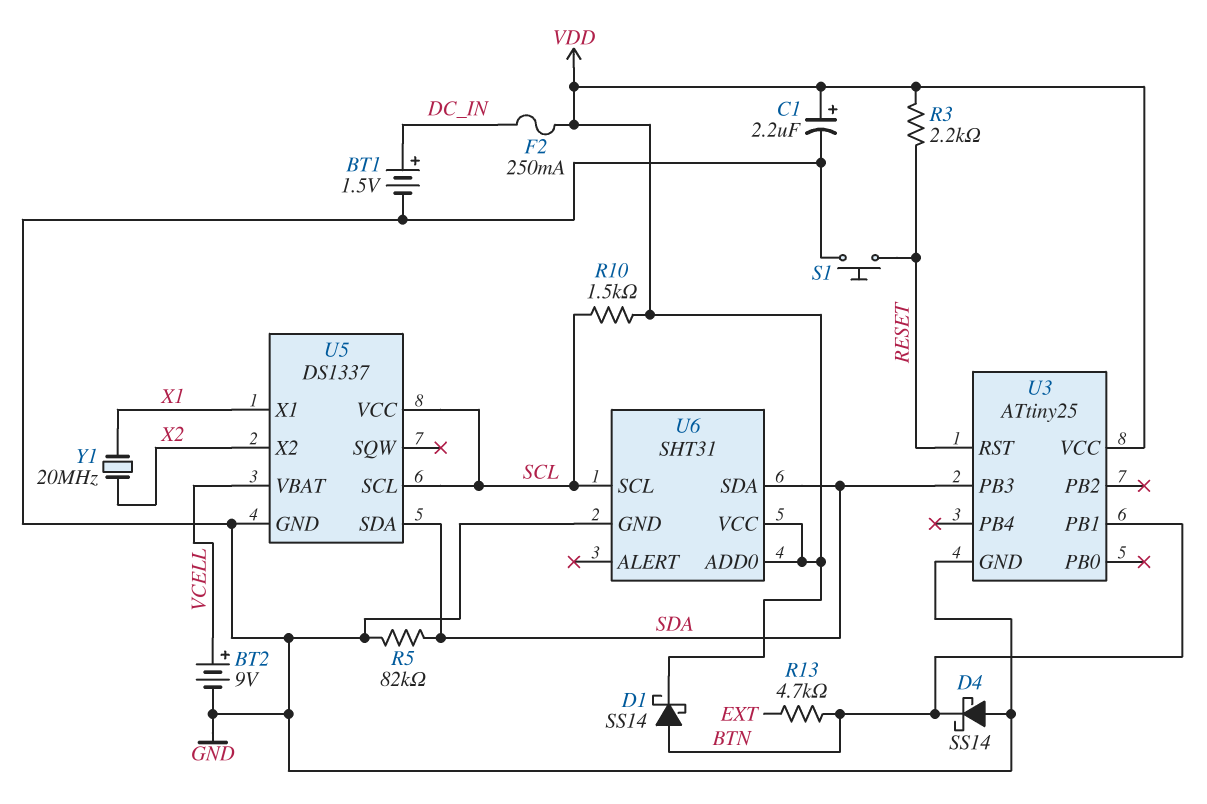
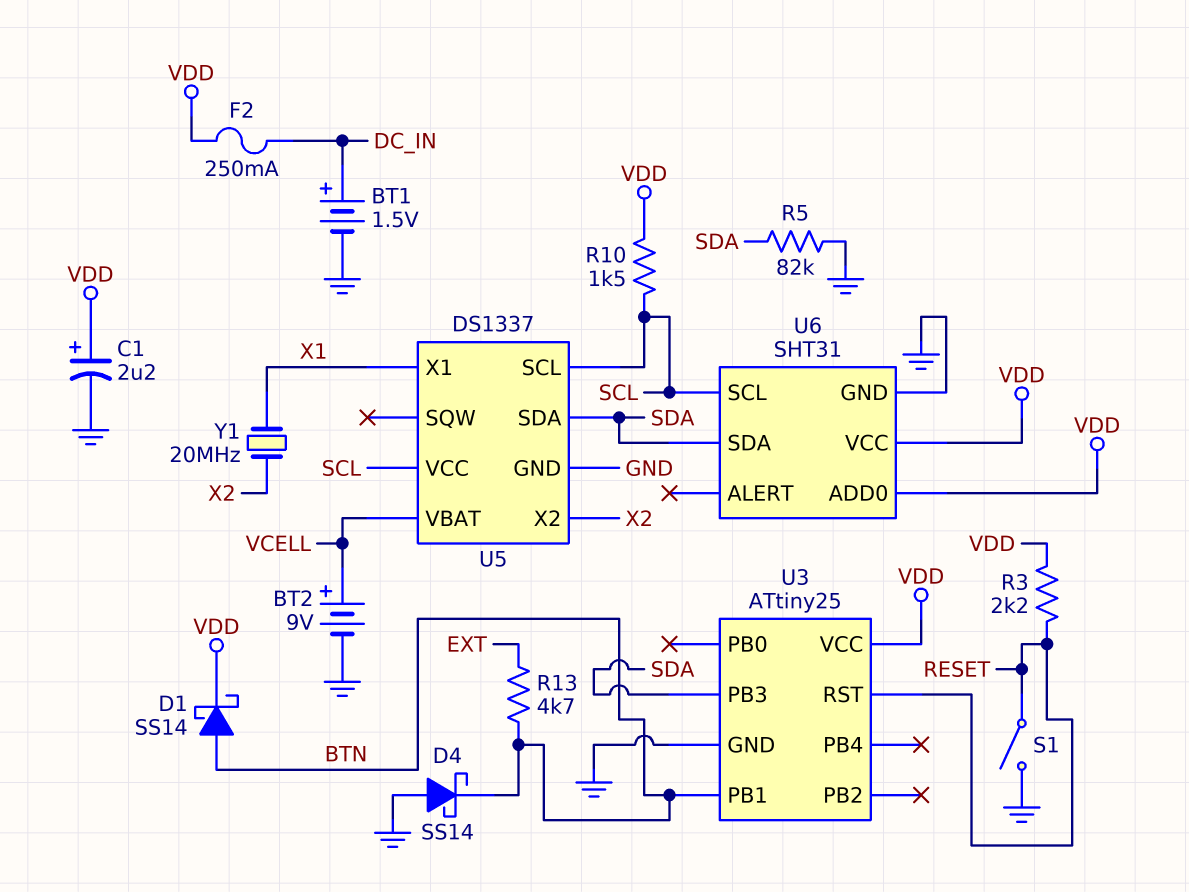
S1: button (GND, RESET) -> switch (GND, RESET)

